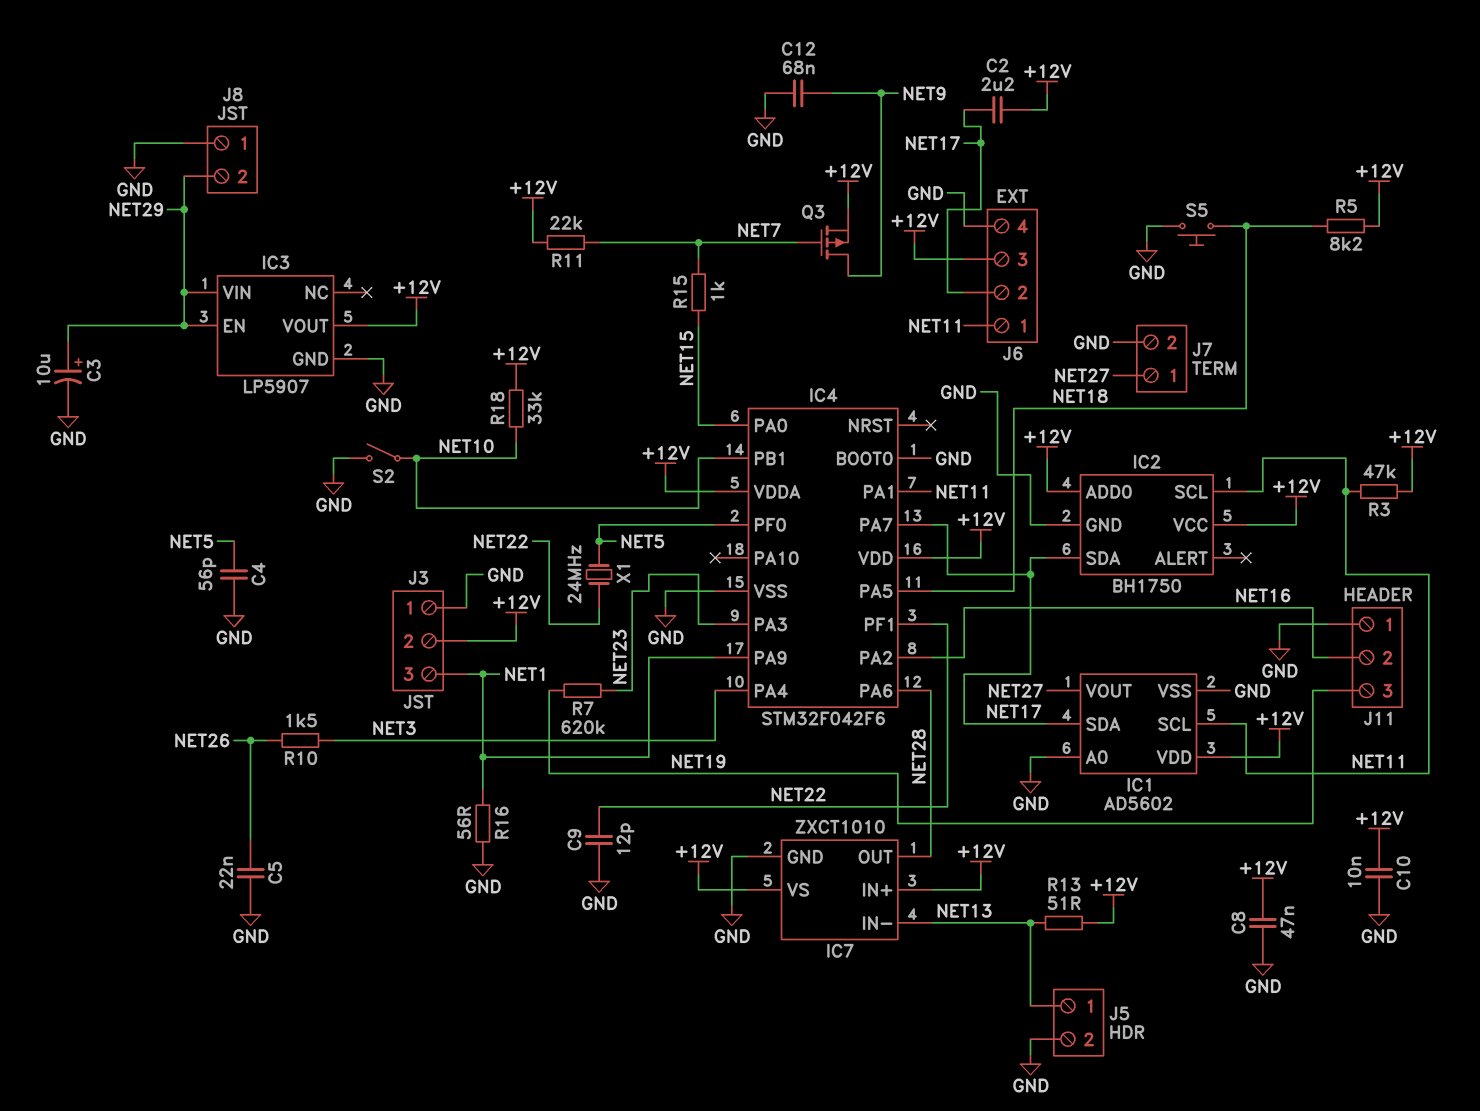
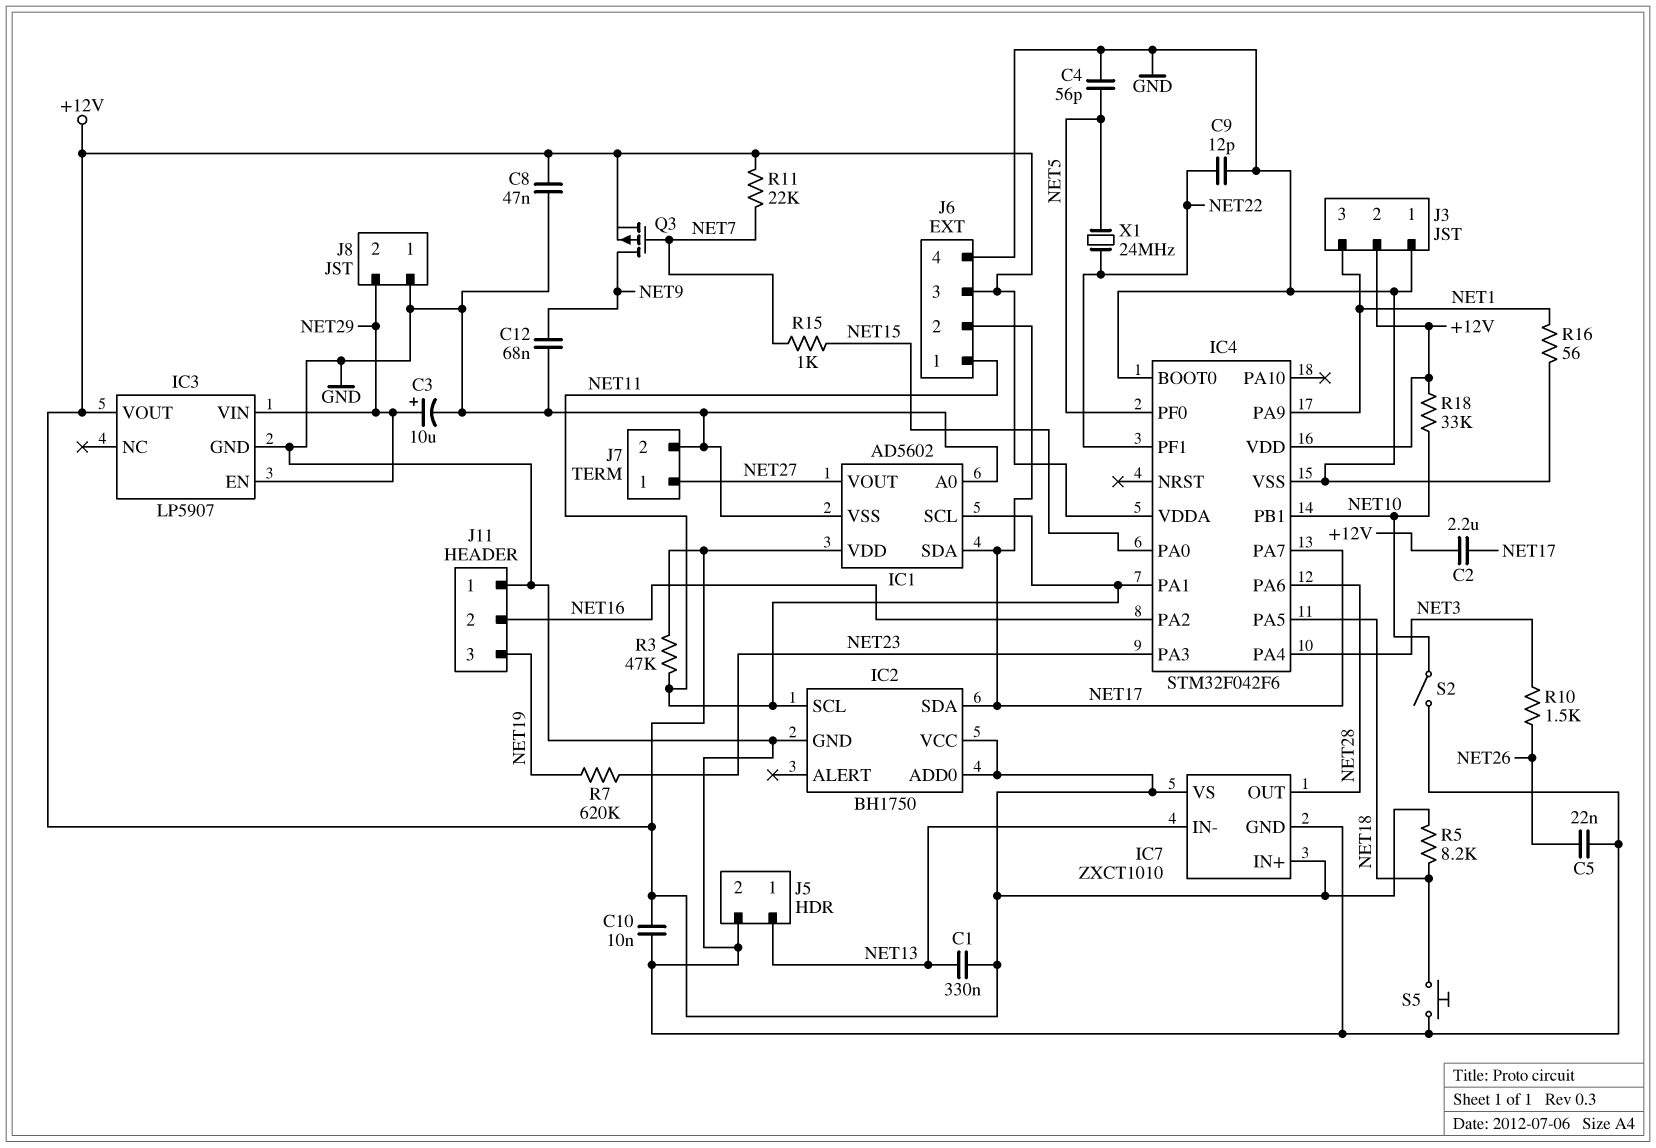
C1: none -> 330nF (+12V, NET13)
R13: 51 (+12V, NET13) -> none

